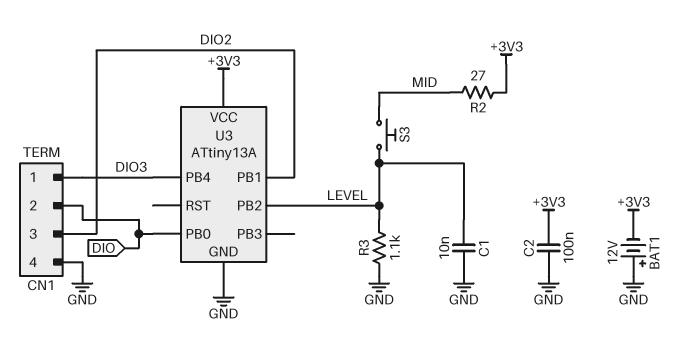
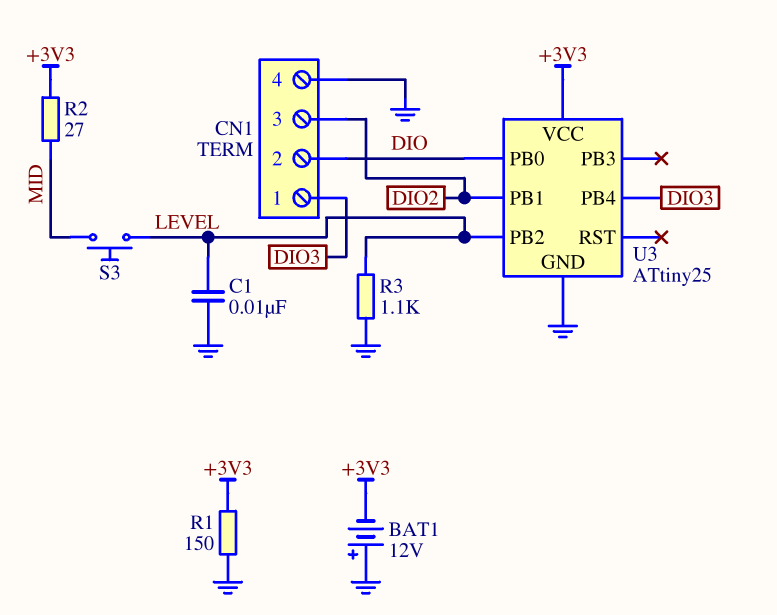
C2: 100nF (+3V3, GND) -> none
R1: none -> 150 (+3V3, GND)
U3: ATtiny13A -> ATtiny25

